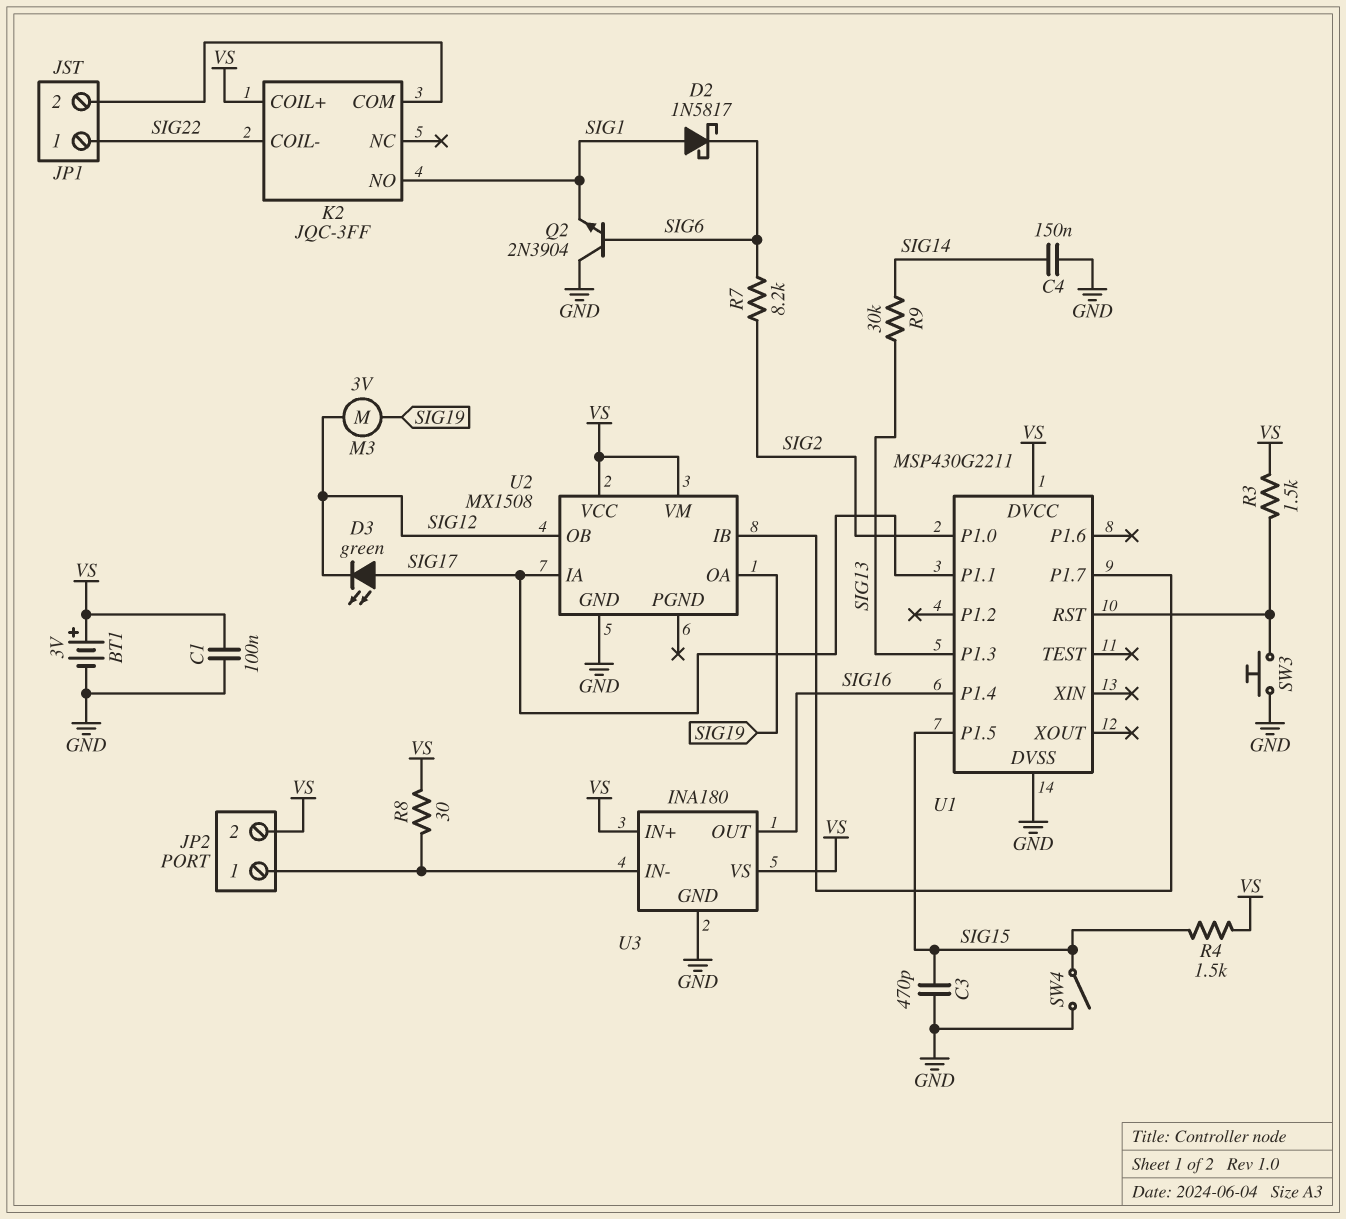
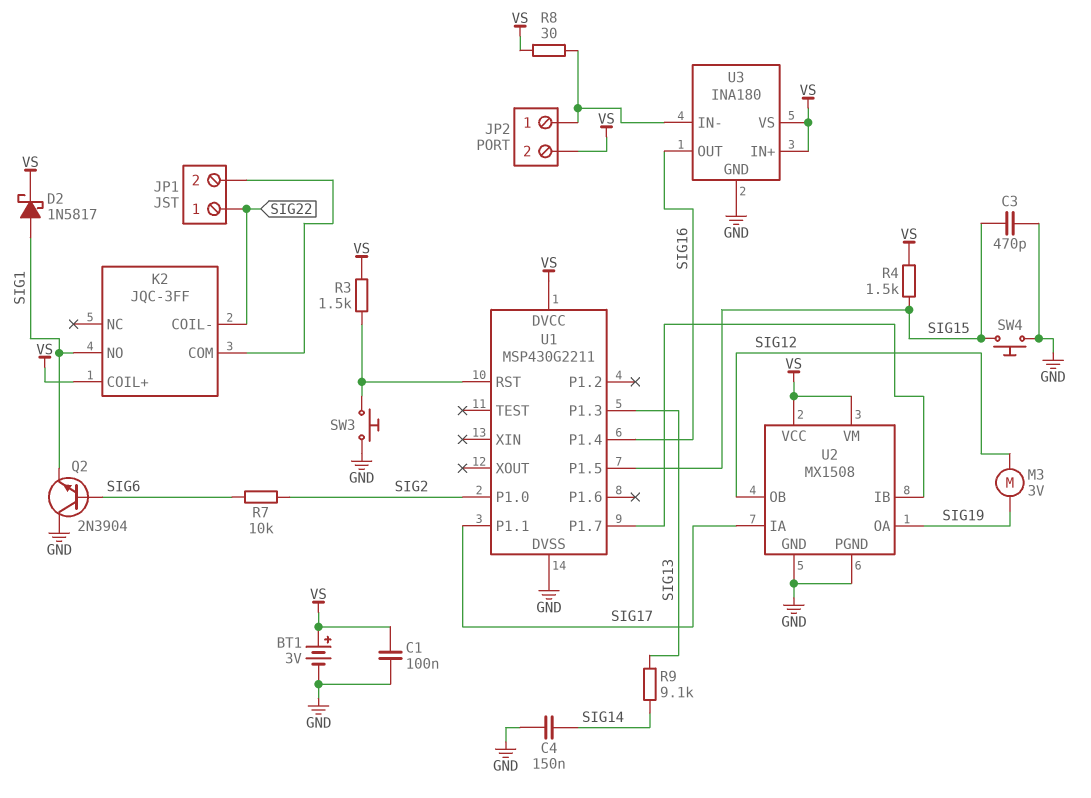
D2: schottky 1N5817 (A SIG1, K SIG6) -> schottky 1N5817 (A SIG1, K VS)
D3: LED green (A SIG17, K SIG12) -> none
R7: 8.2k (SIG2, SIG6) -> 10k (SIG2, SIG6)
R9: 30k (SIG13, SIG14) -> 9.1k (SIG13, SIG14)
SW4: switch (GND, SIG15) -> button (GND, SIG15)
U2 pin PGND: none -> GND

